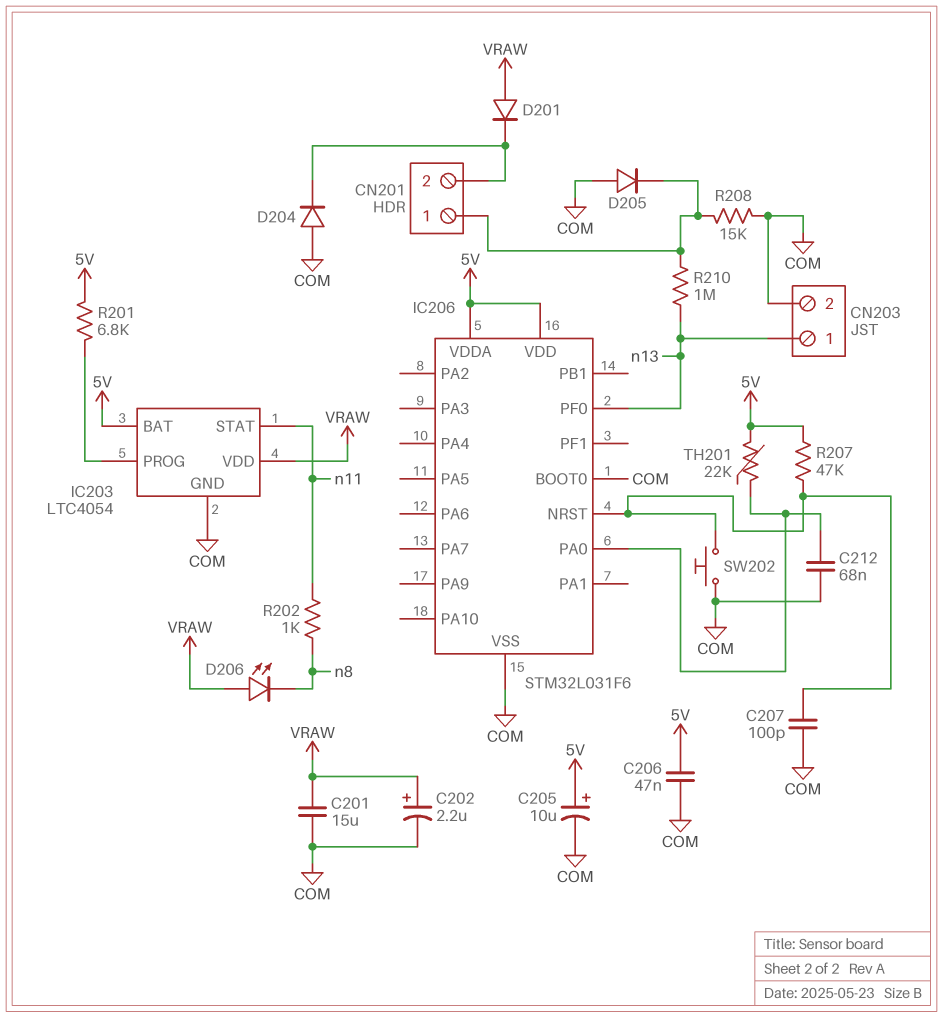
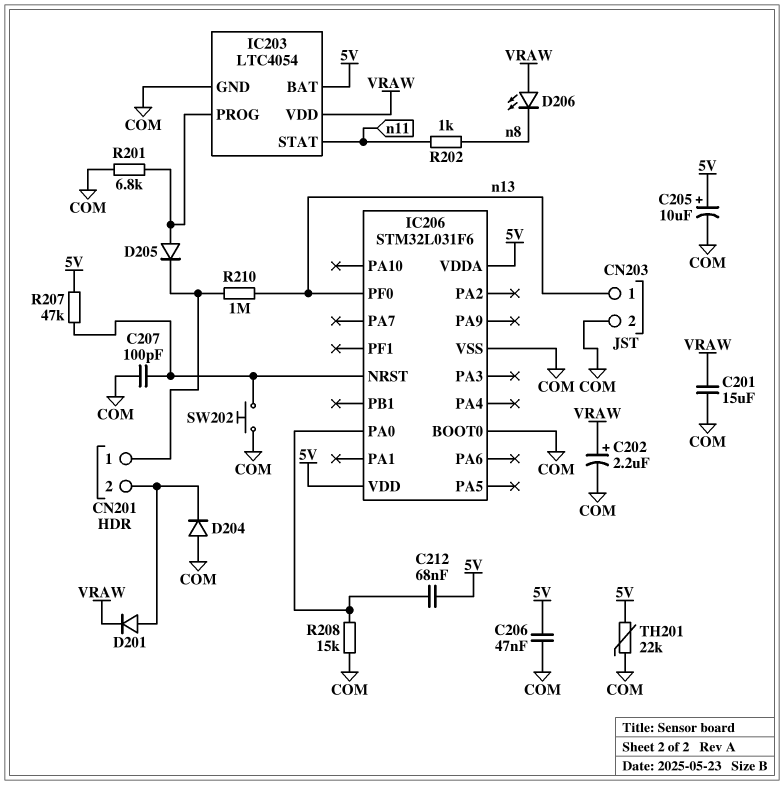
C212: 68nF (COM, IC206/PA0) -> 68nF (5V, IC206/PA0)
D201: diode (A VRAW, K CN201/2) -> diode (A CN201/2, K VRAW)
D205: diode (A COM, K CN201/1) -> diode (A IC203/PROG, K CN201/1)
R201: 6.8k (5V, IC203/PROG) -> 6.8k (COM, IC203/PROG)
R208: 15k (CN201/1, COM) -> 15k (COM, IC206/PA0)
TH201: 22k (5V, IC206/PA0) -> 22k (5V, COM)

